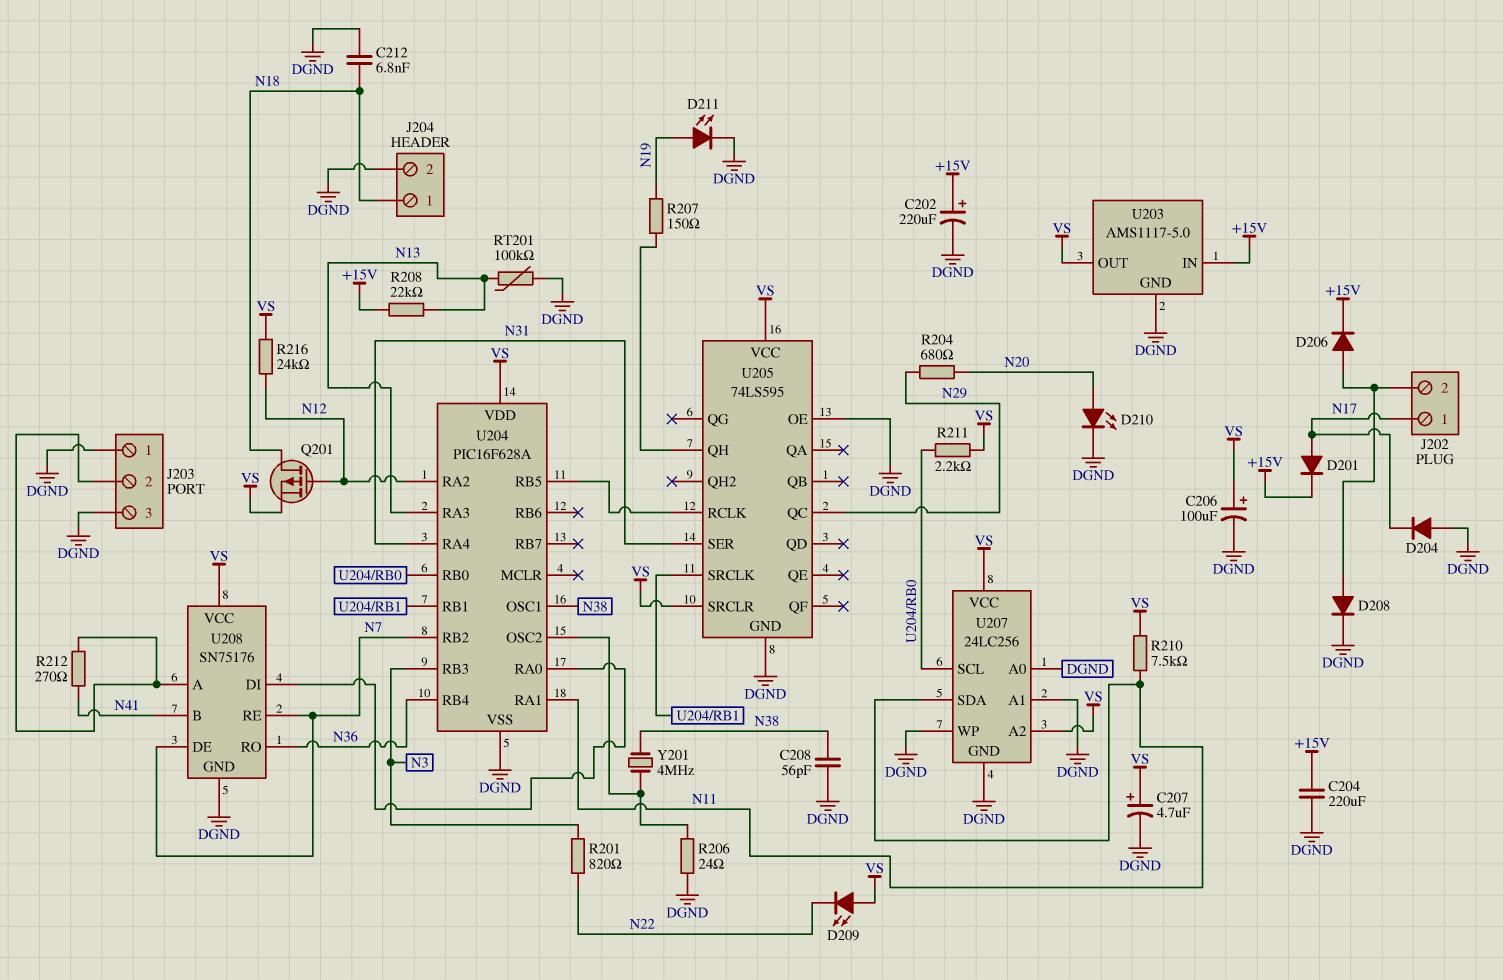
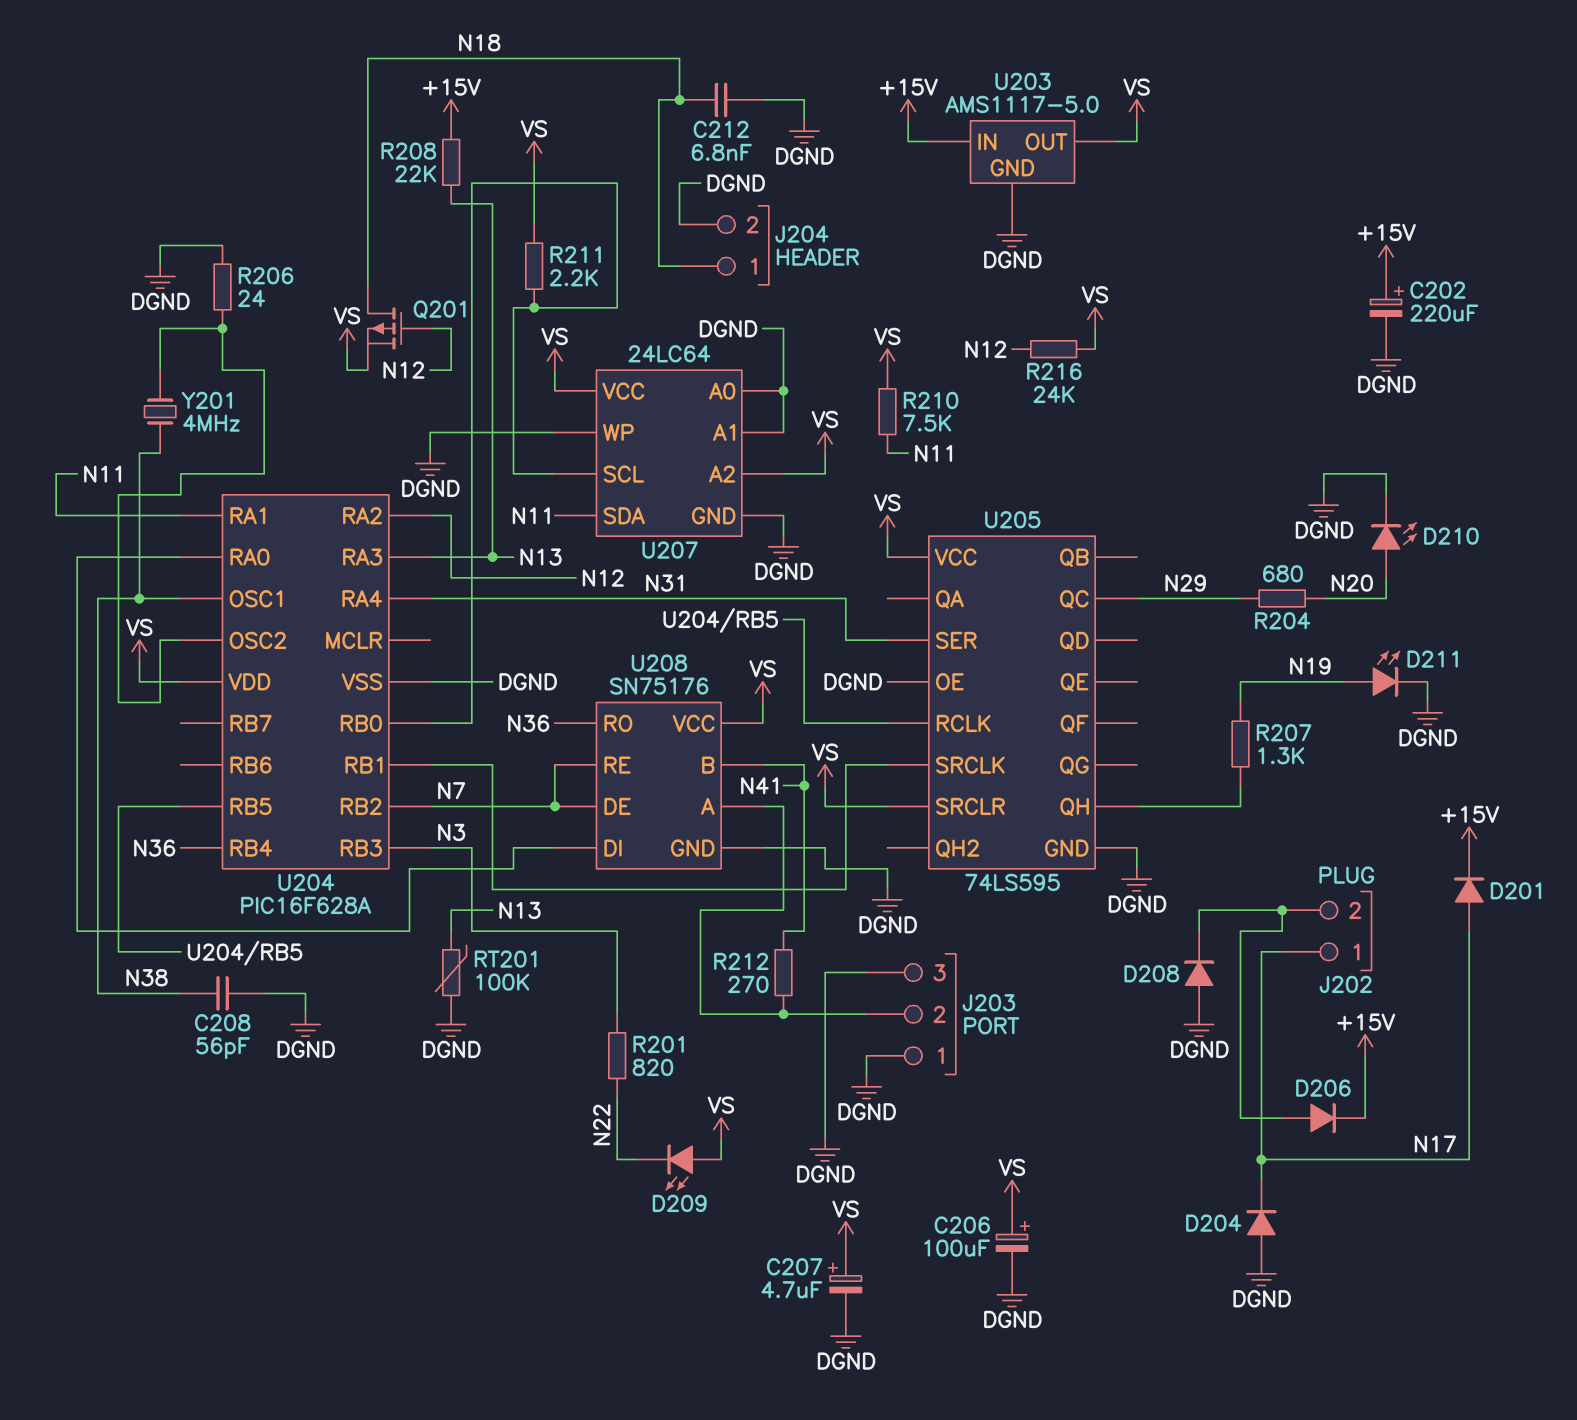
C204: 220uF (+15V, DGND) -> none
D208: diode (A J202/2, K DGND) -> diode (A DGND, K J202/2)
R207: 150 (N19, U205/QH) -> 1.3k (N19, U205/QH)
U207: 24LC256 -> 24LC64

